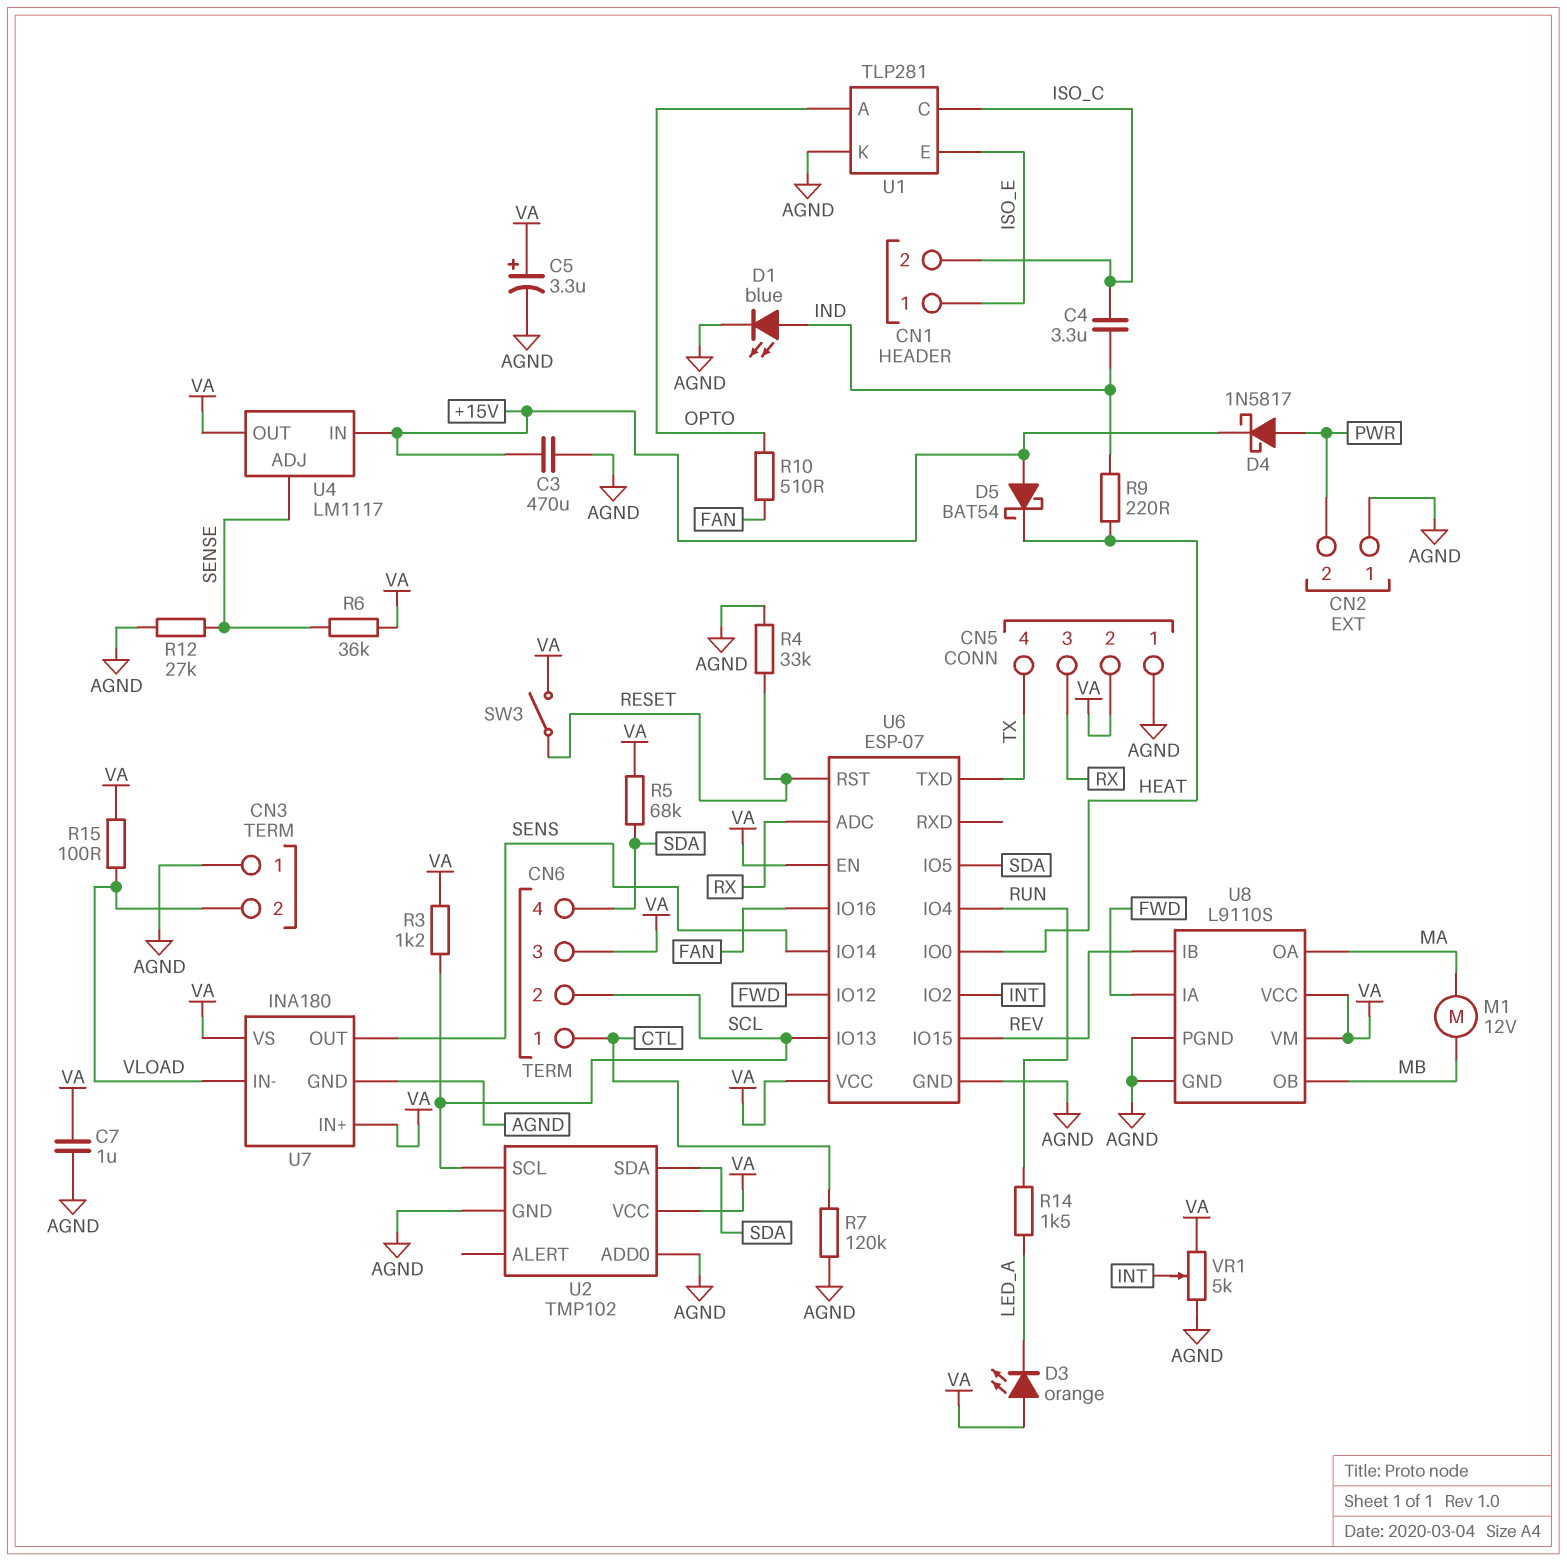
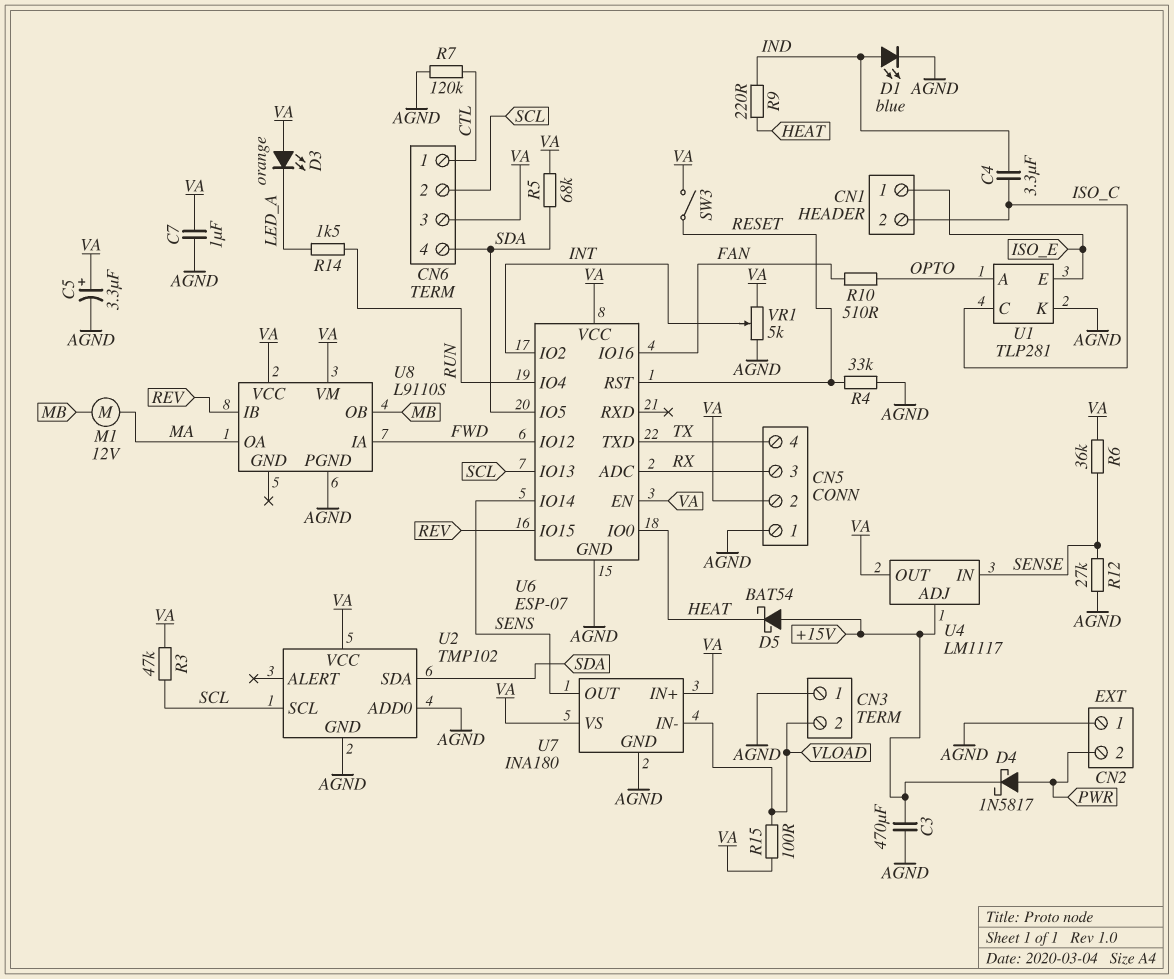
R3: 1.2k (SCL, VA) -> 47k (SCL, VA)
U4 pin ADJ: SENSE -> +15V
U4 pin IN: +15V -> SENSE
U8 pin GND: AGND -> none

